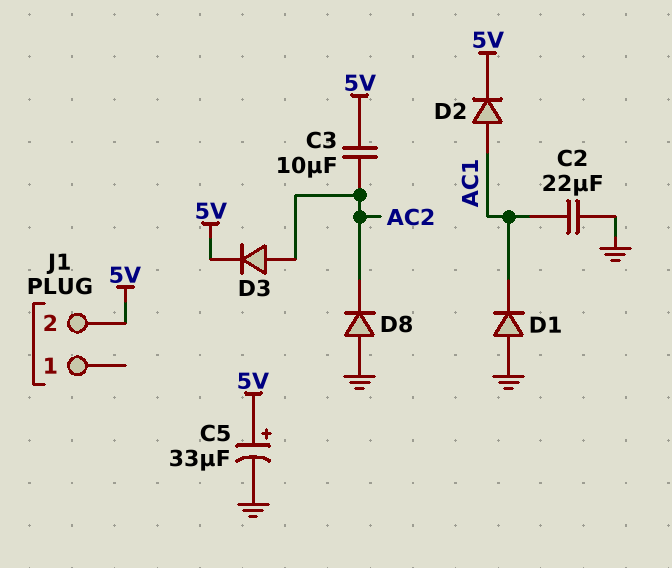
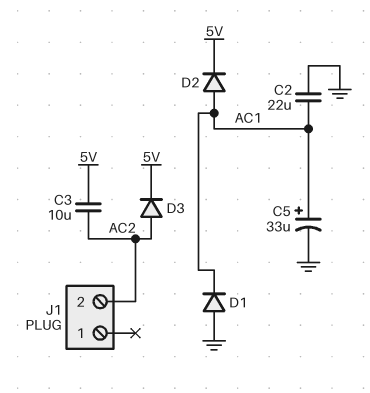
C5: 33uF (plus 5V, minus GND) -> 33uF (plus AC1, minus GND)
D8: diode (A GND, K AC2) -> none
J1 pin 2: 5V -> AC2

